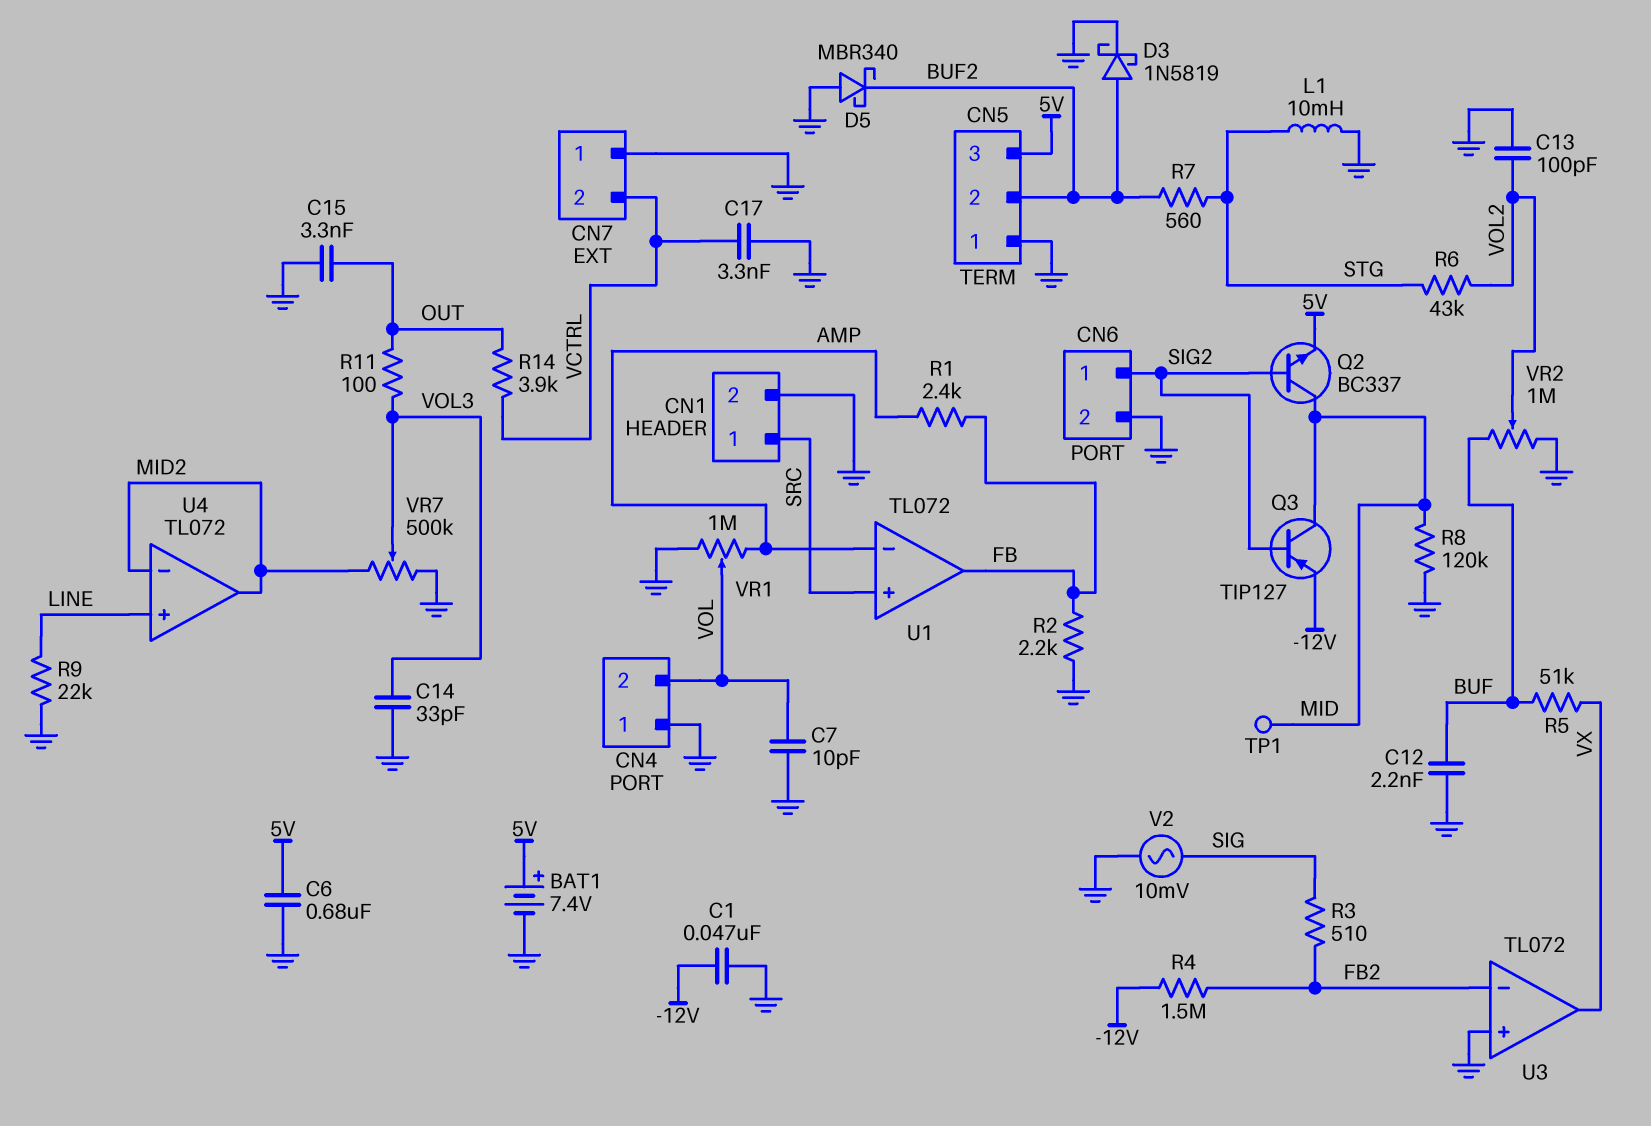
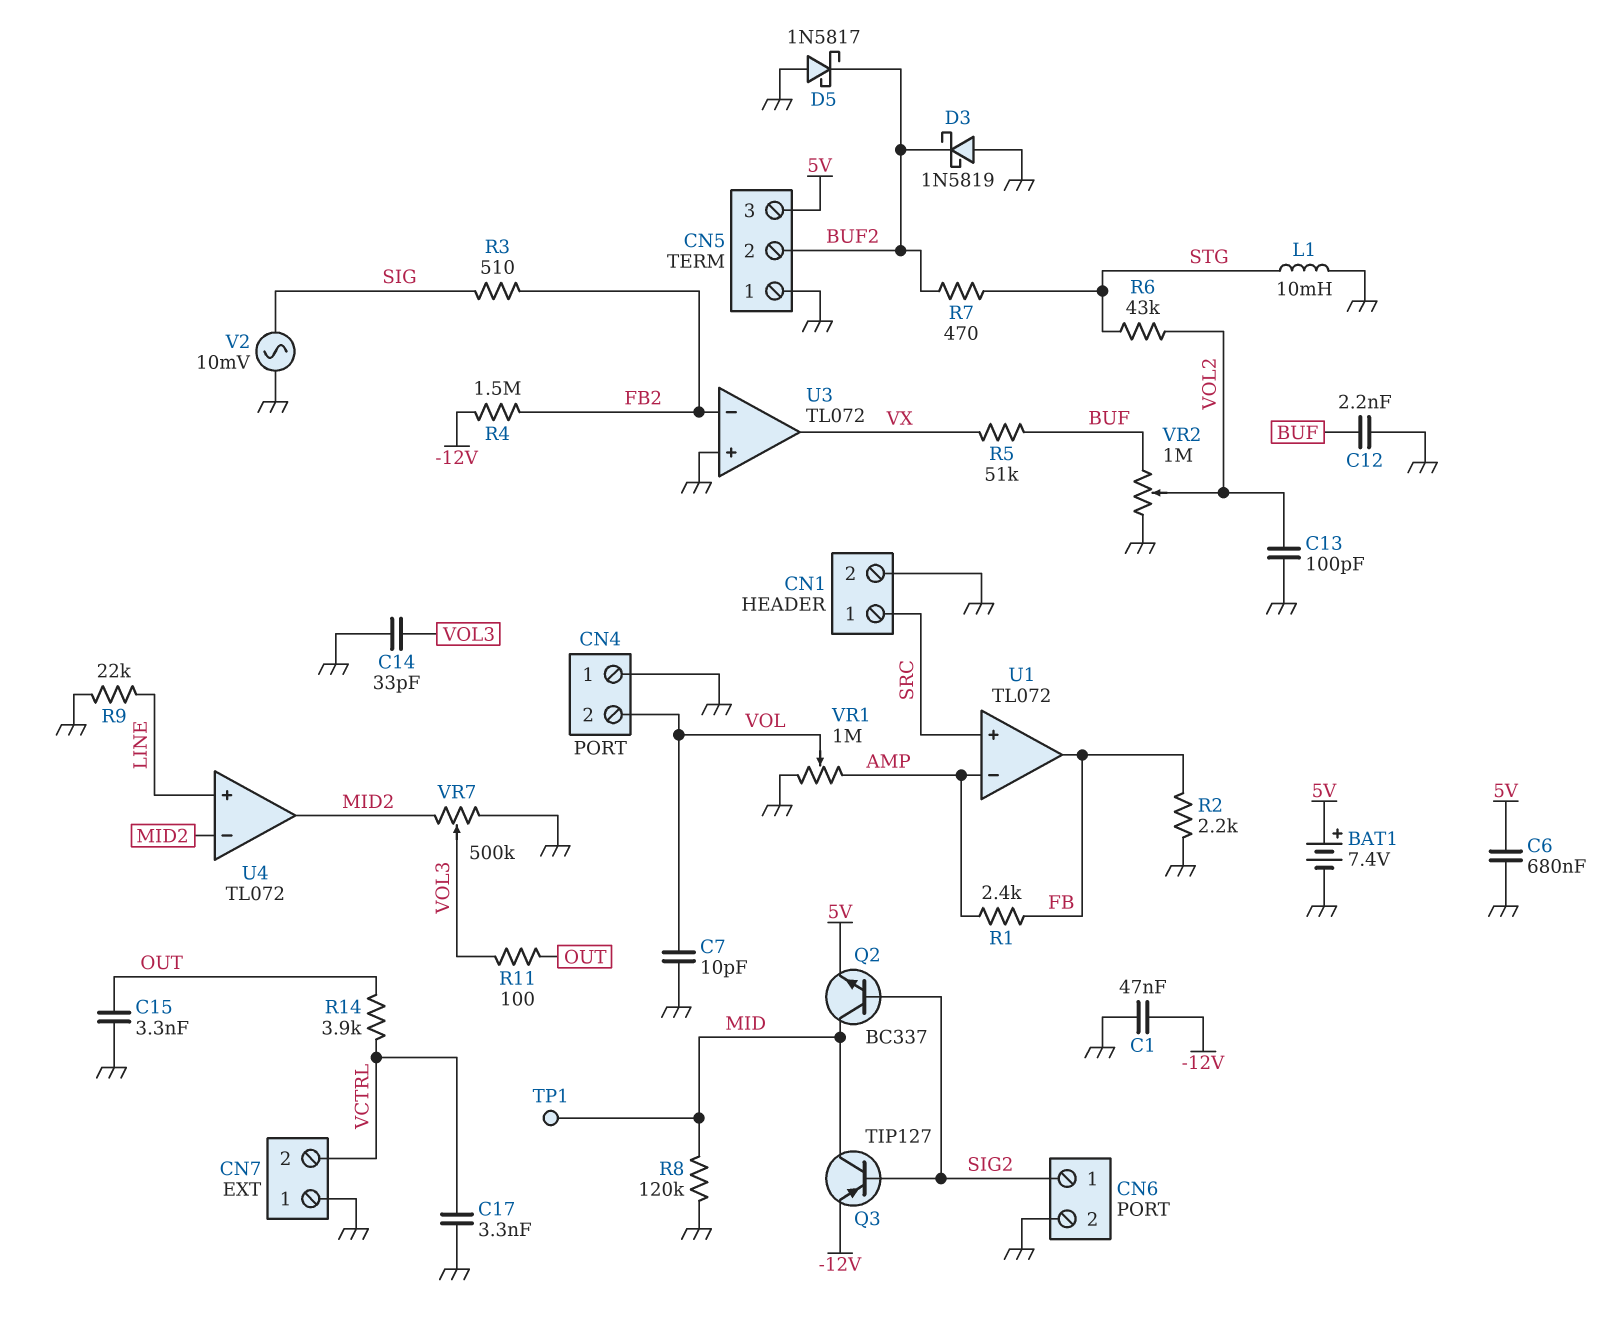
D3: schottky 1N5819 (A BUF2, K GND) -> schottky 1N5819 (A GND, K BUF2)
D5: schottky MBR340 (A GND, K BUF2) -> schottky 1N5817 (A GND, K BUF2)
R7: 560 (BUF2, STG) -> 470 (BUF2, STG)

